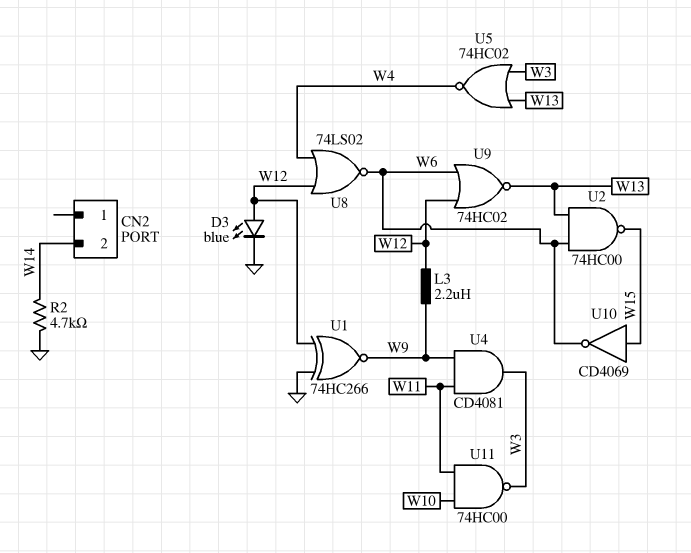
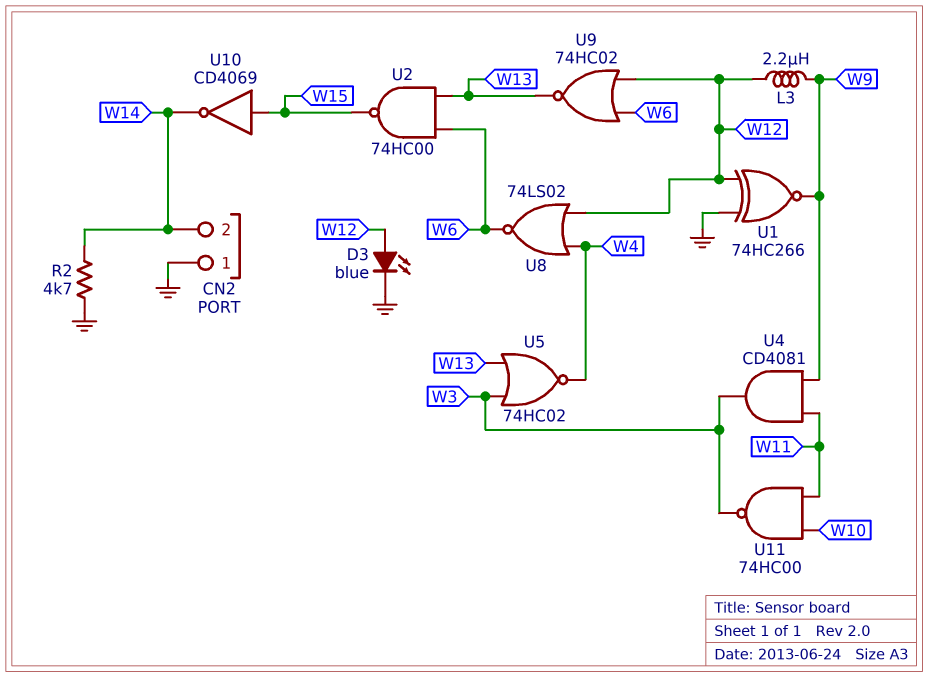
CN2 pin 1: none -> GND
U10: NOT CD4069 (in W15, out W6) -> NOT CD4069 (in W15, out W14)

